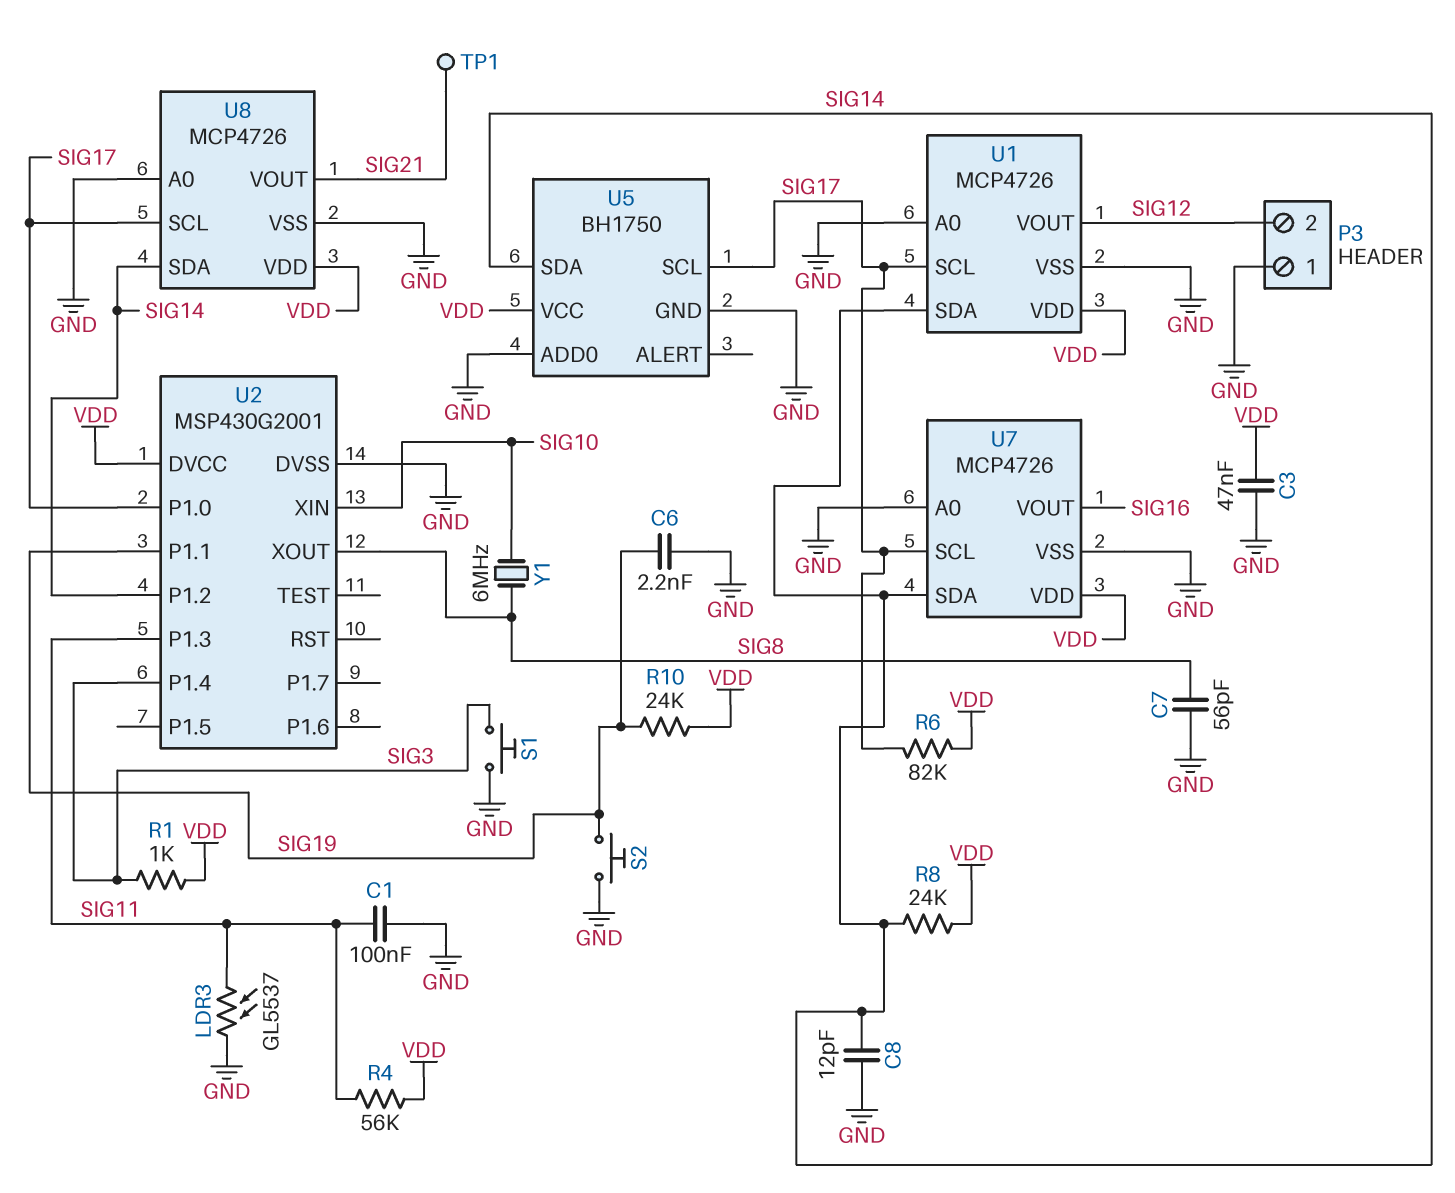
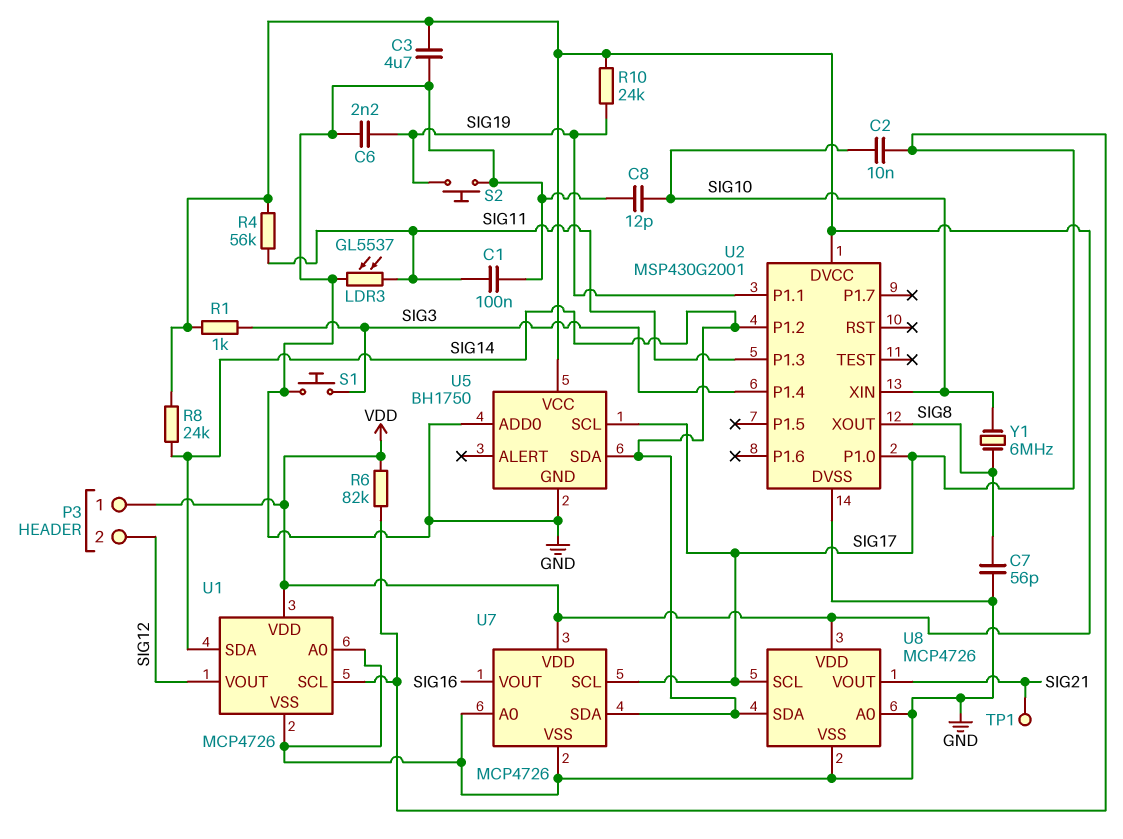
C2: none -> 10nF (SIG10, SIG17)
C3: 47nF (GND, VDD) -> 4.7uF (GND, VDD)
C8: 12pF (GND, SIG14) -> 12pF (GND, SIG10)
P3 pin 1: GND -> VDD

